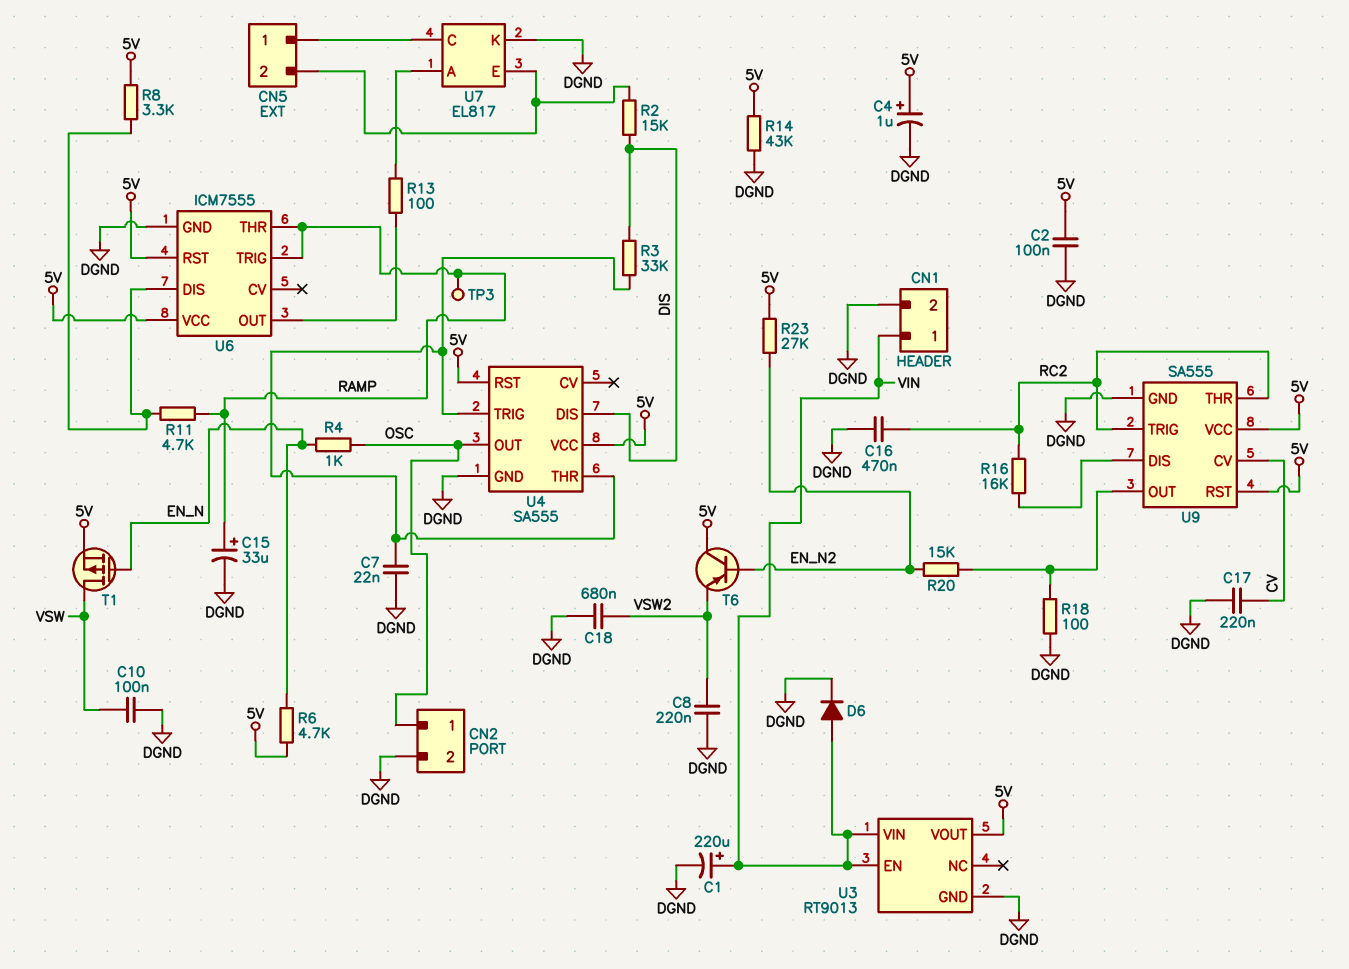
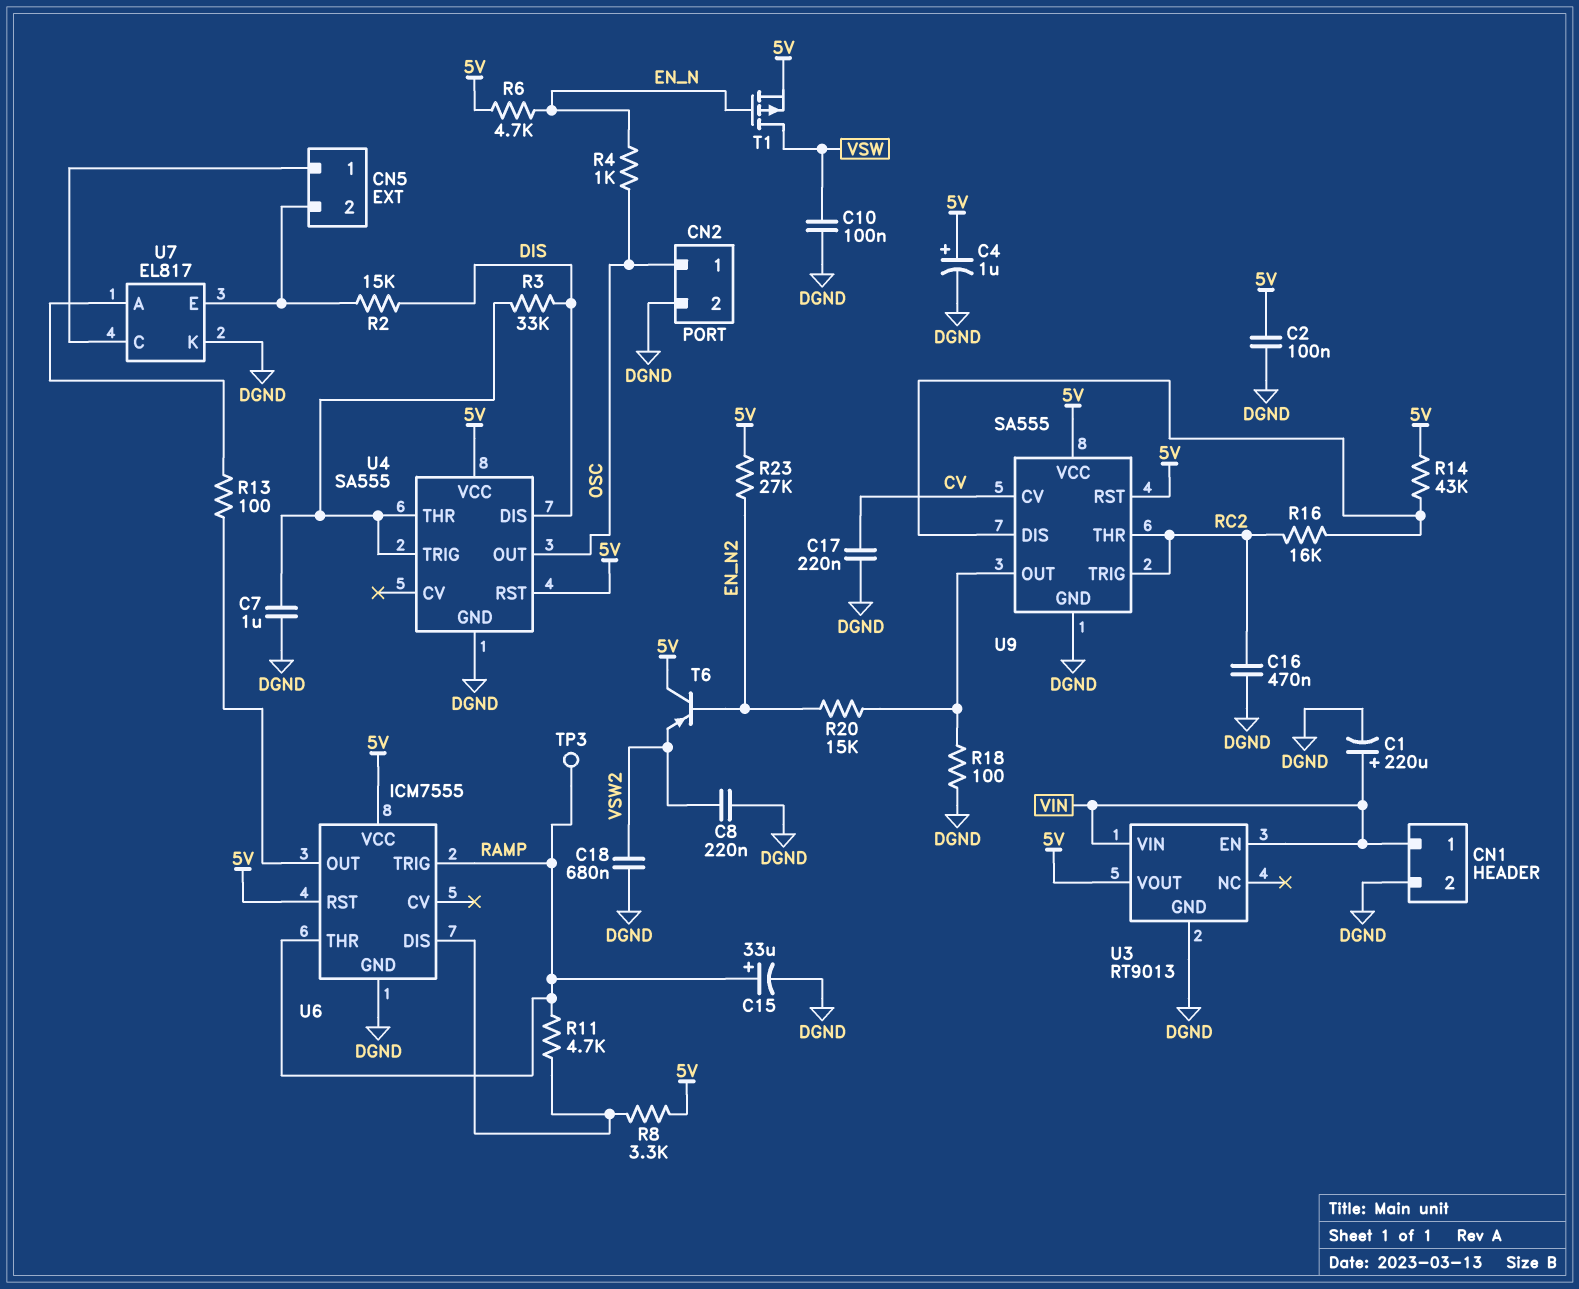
C7: 22nF (DGND, U4/THR) -> 1uF (DGND, U4/THR)
D6: diode (A VIN, K DGND) -> none
R14: 43k (5V, DGND) -> 43k (5V, U9/DIS)

